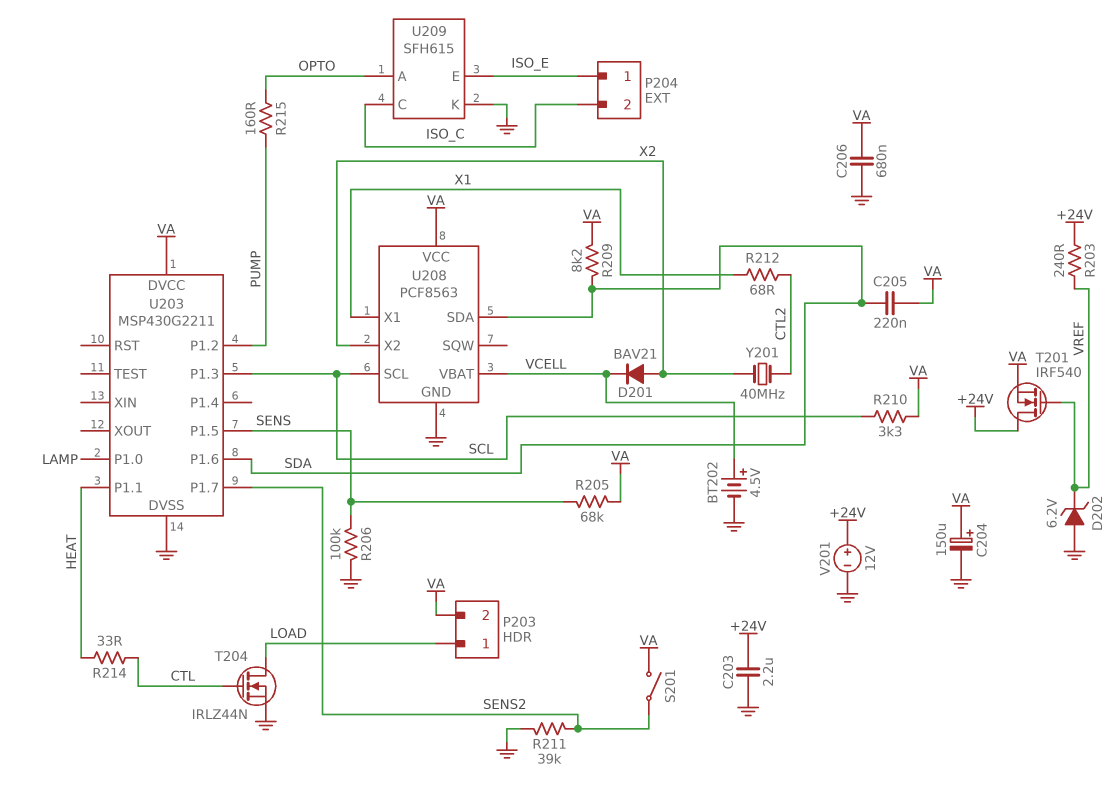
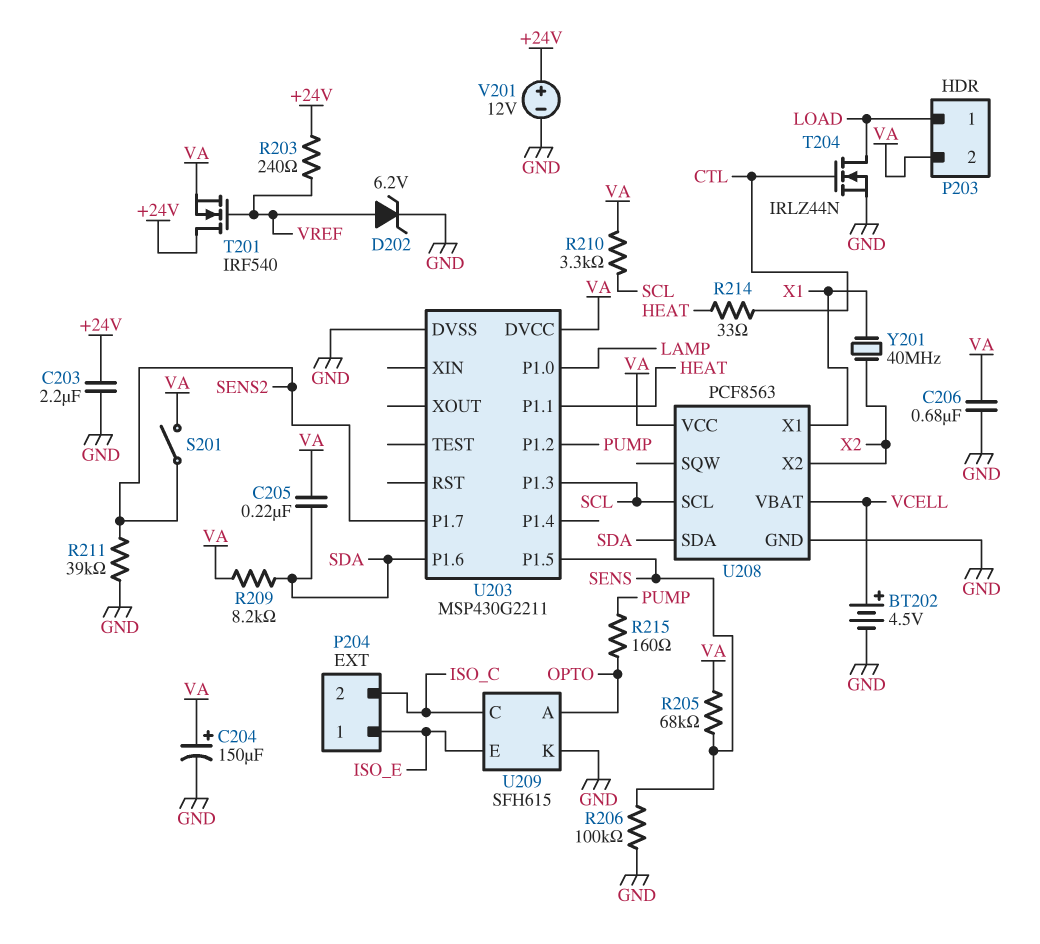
D201: diode BAV21 (A X2, K VCELL) -> none
D202: zener 6.2V (A GND, K VREF) -> zener 6.2V (A VREF, K GND)
R212: 68 (CTL2, X1) -> none
Y201: 40MHz (CTL2, X2) -> 40MHz (X1, X2)

